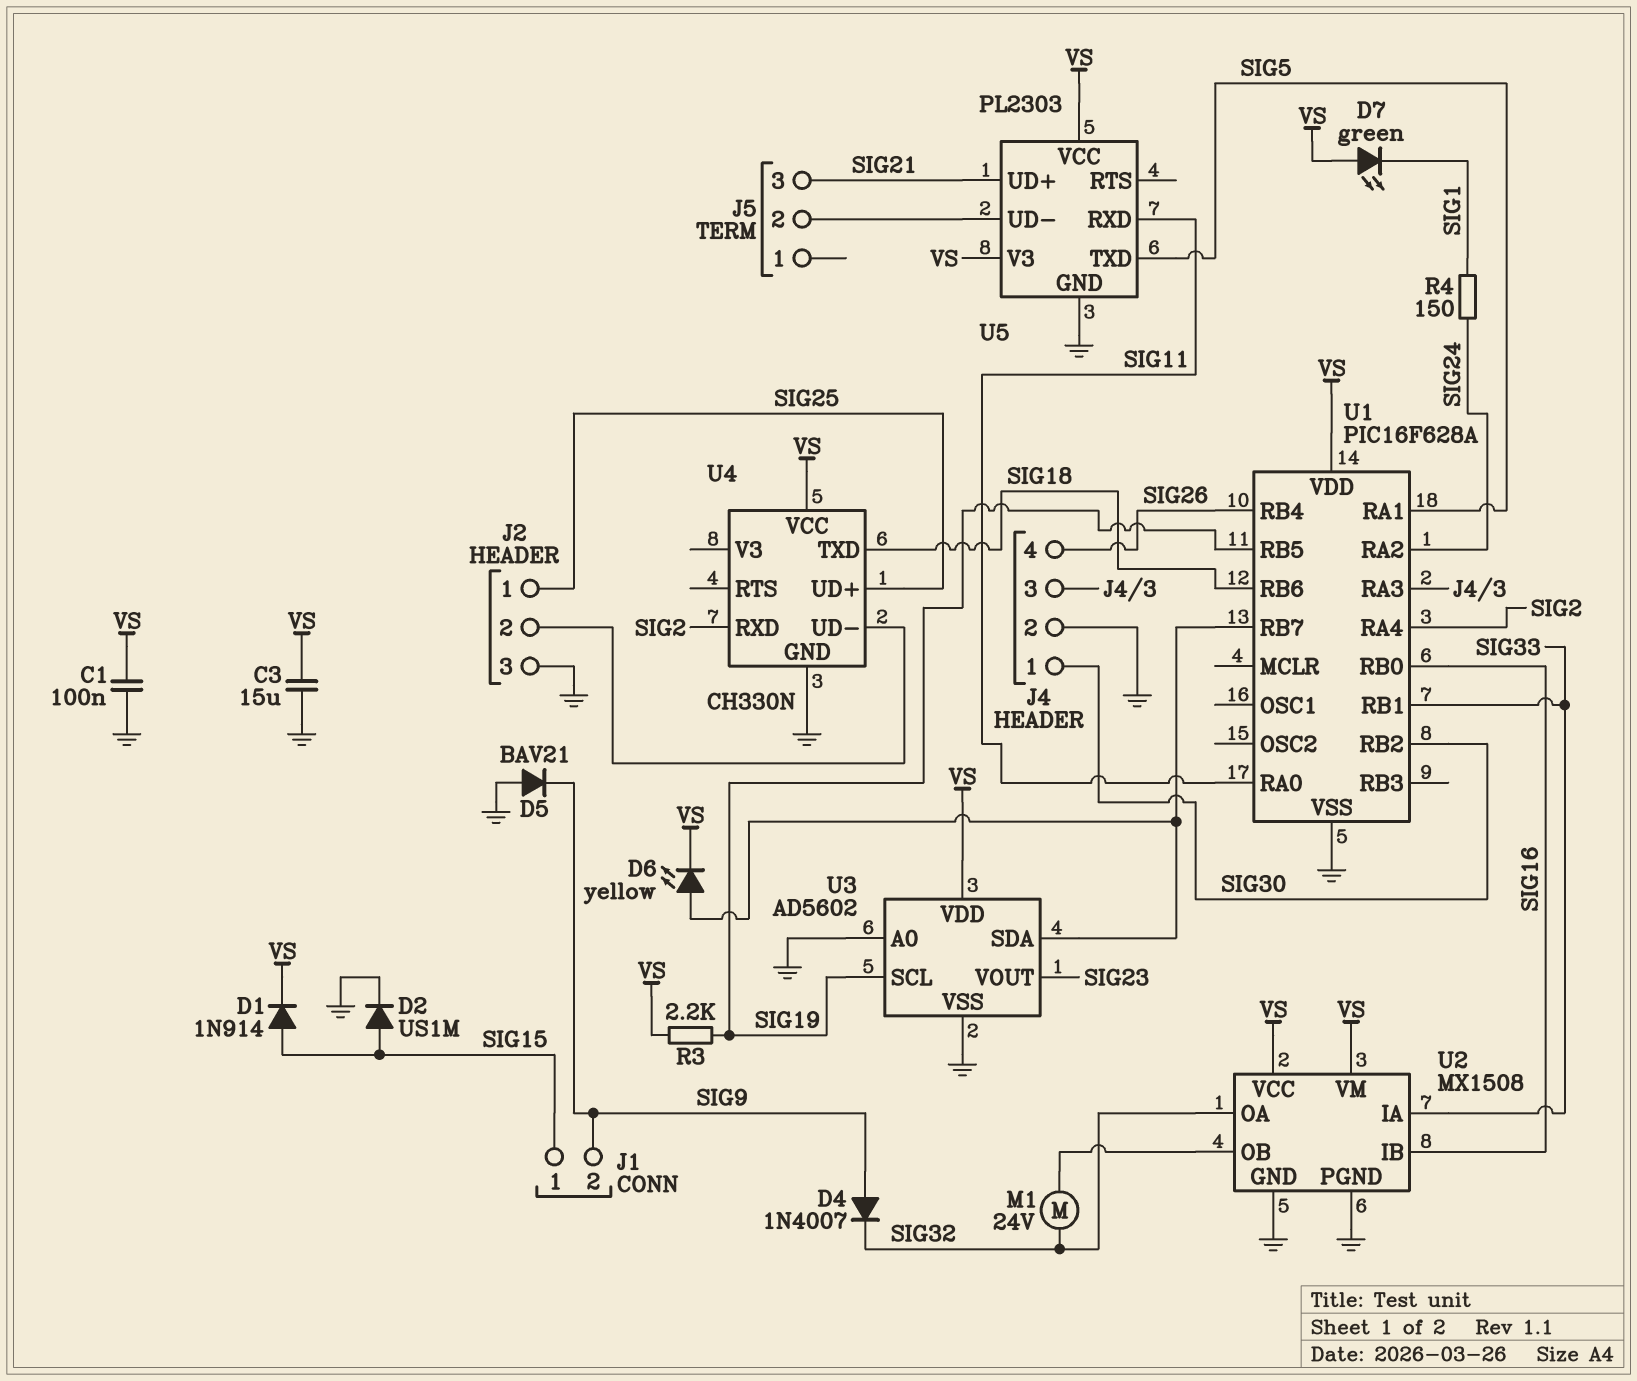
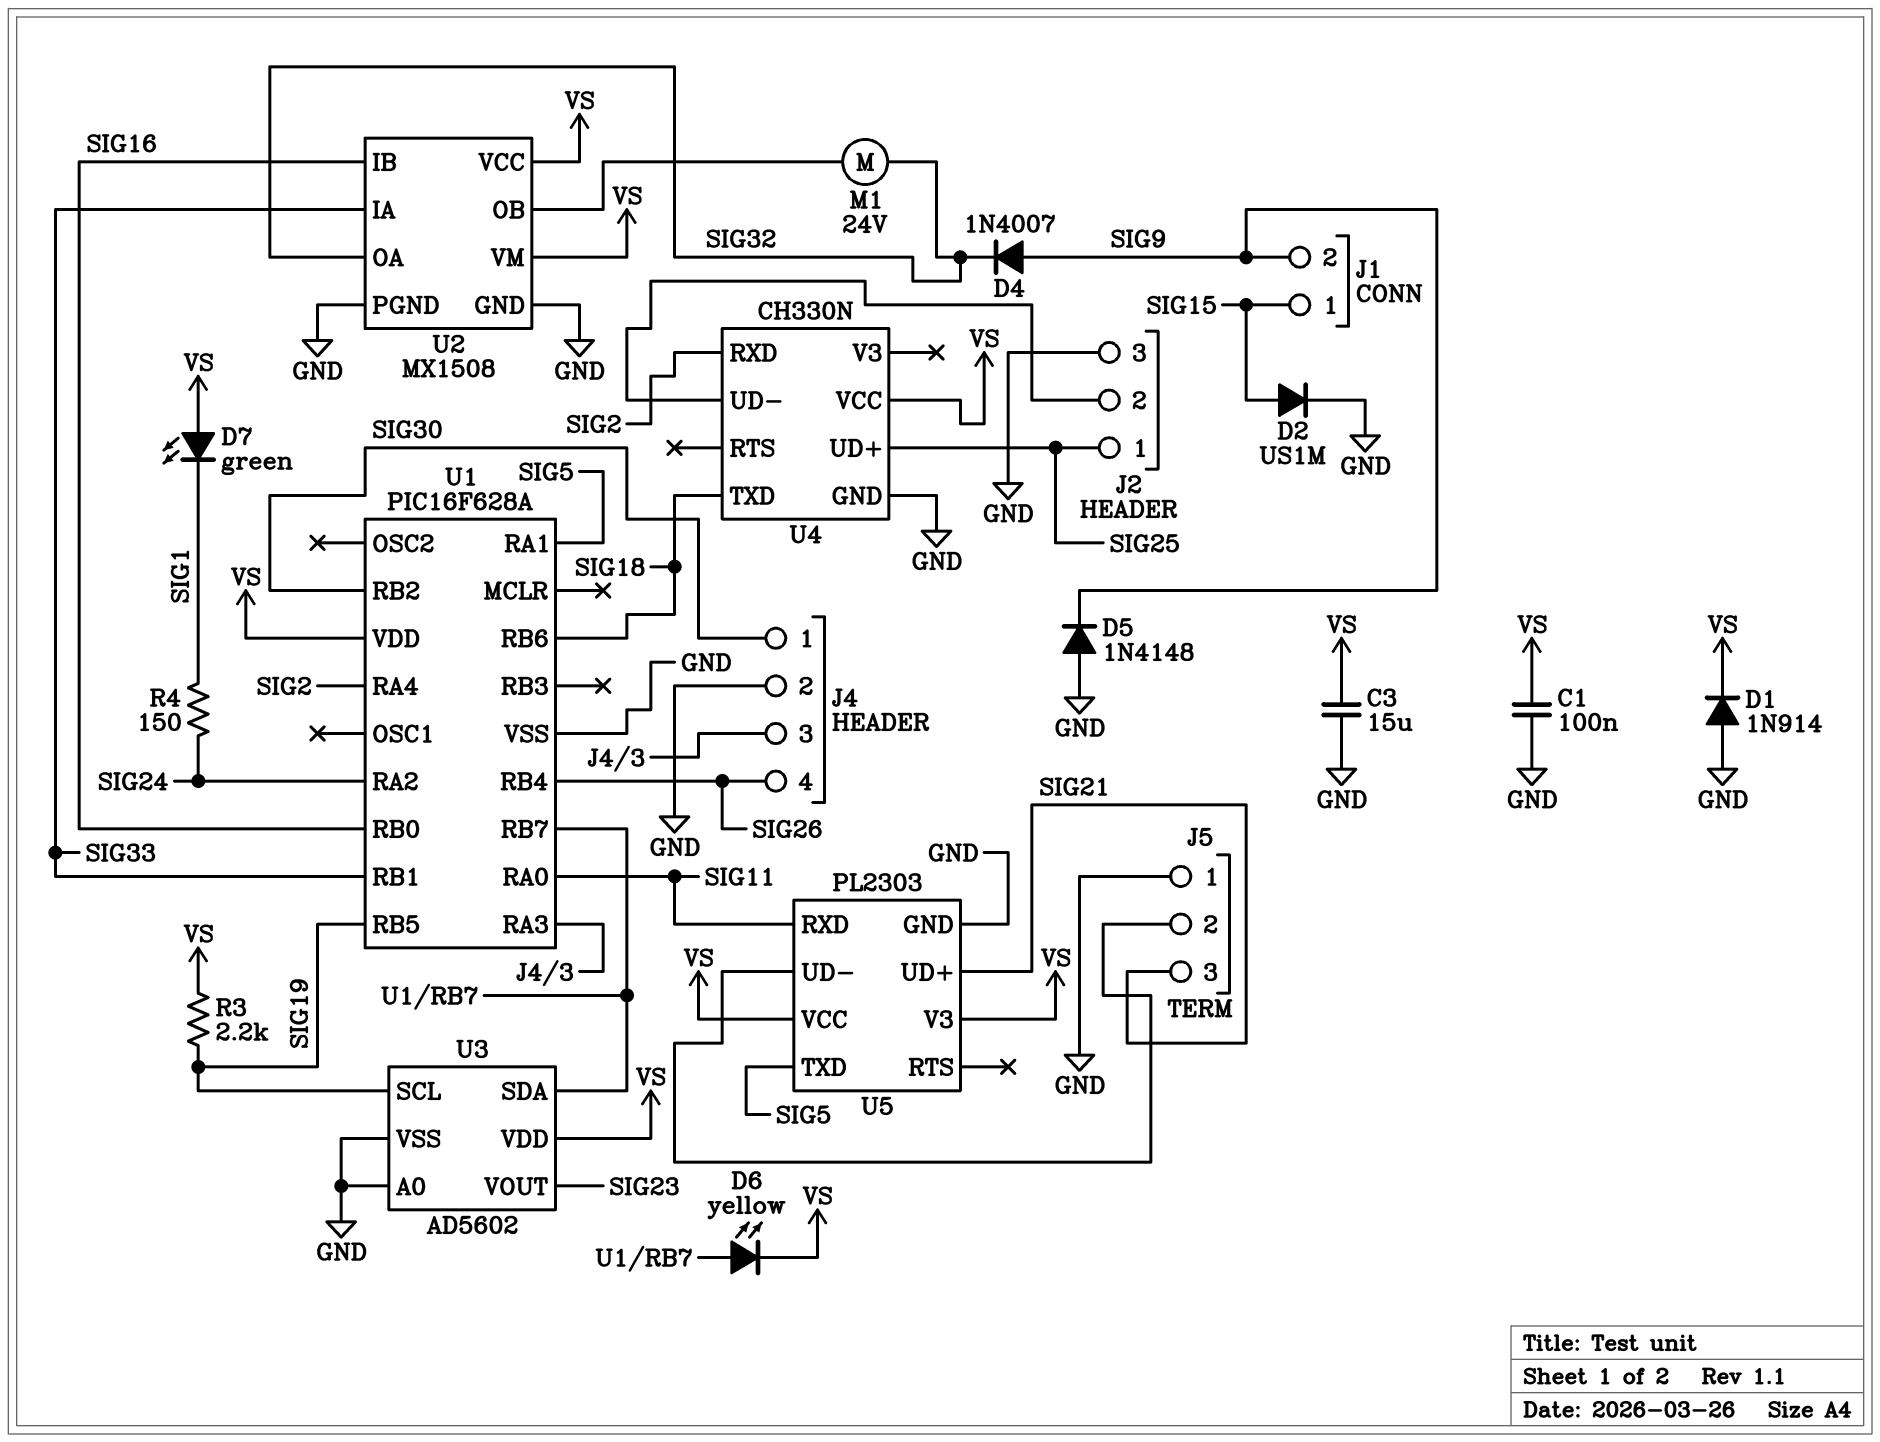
D1: diode 1N914 (A SIG15, K VS) -> diode 1N914 (A GND, K VS)
D5: diode BAV21 (A GND, K SIG9) -> diode 1N4148 (A GND, K SIG9)
J5 pin 1: none -> GND

